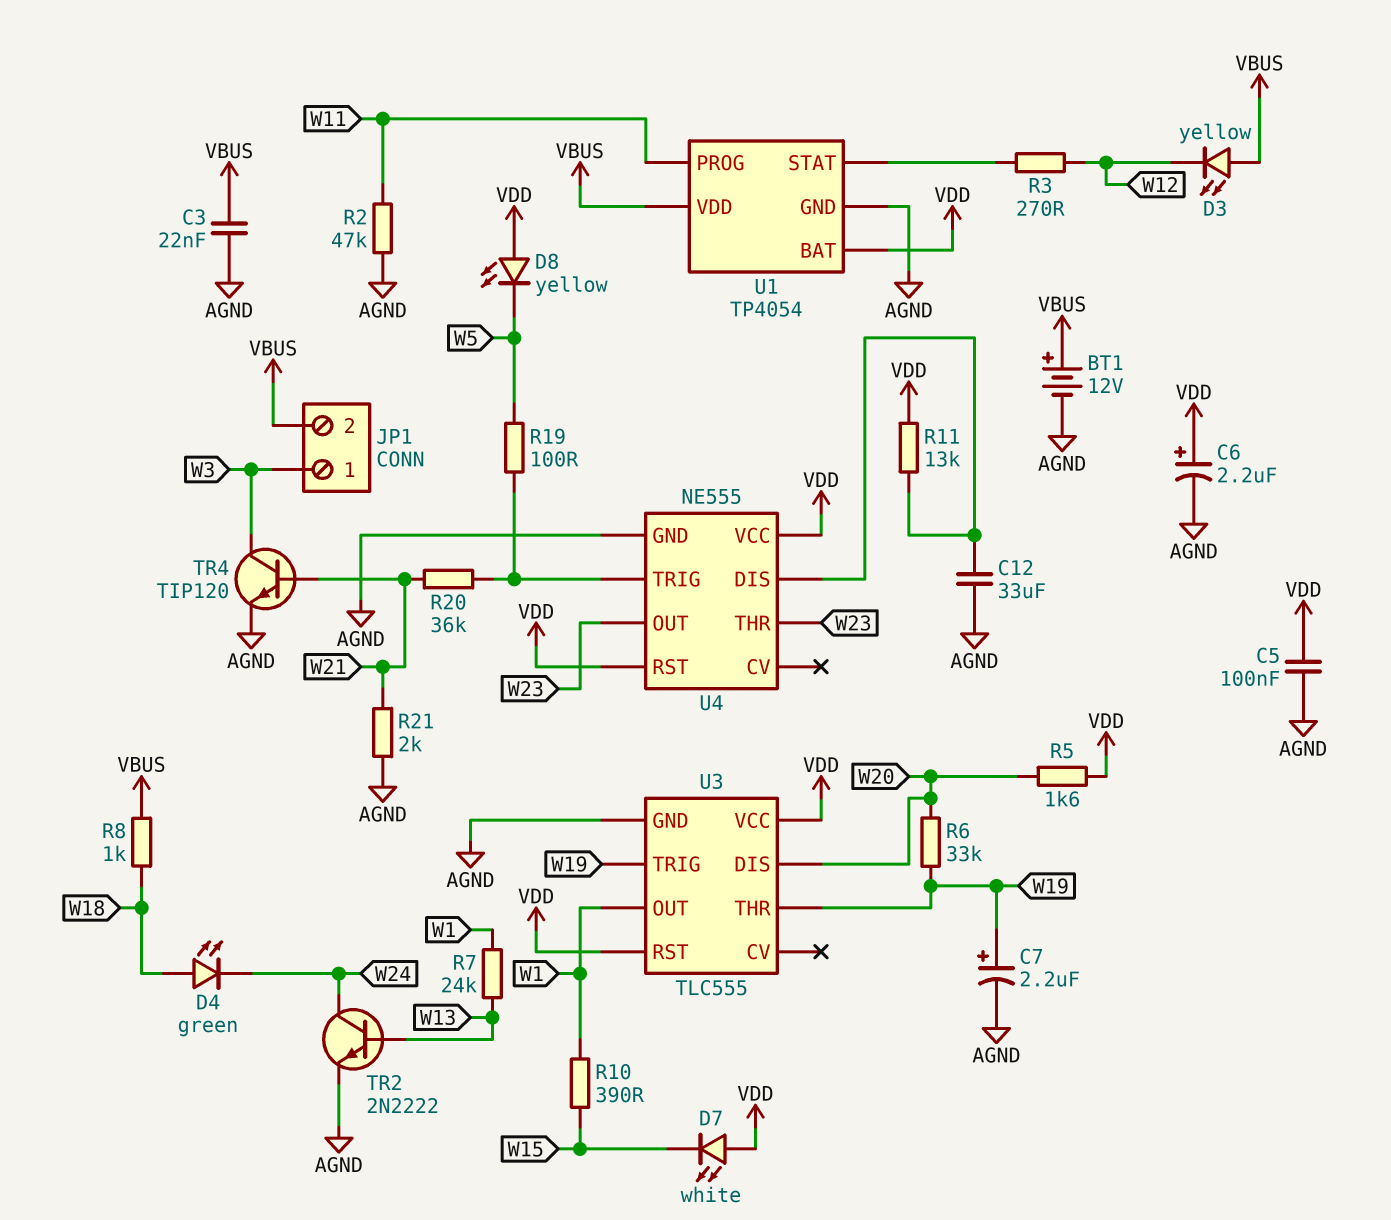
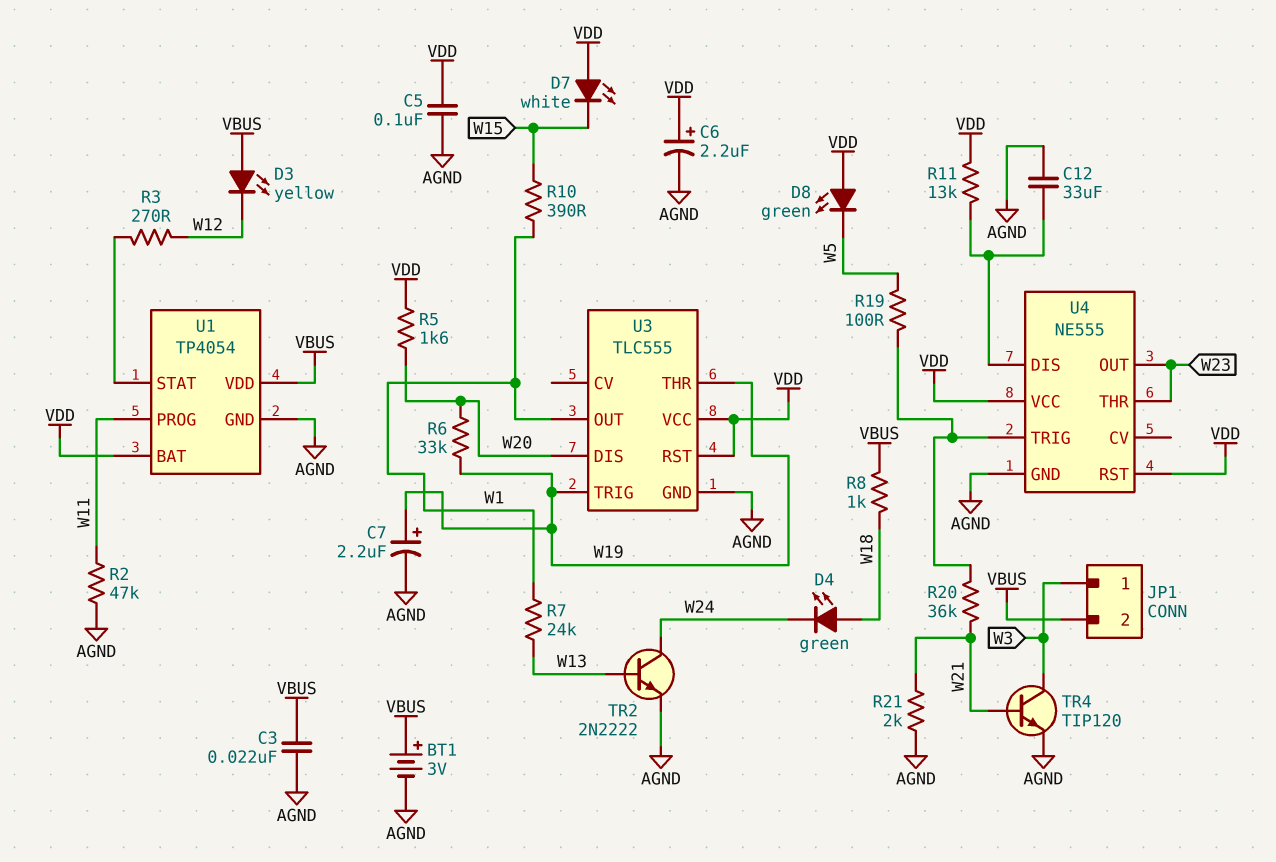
BT1: 12V (plus VBUS, minus AGND) -> 3V (plus VBUS, minus AGND)
D8: LED yellow (A VDD, K W5) -> LED green (A VDD, K W5)

